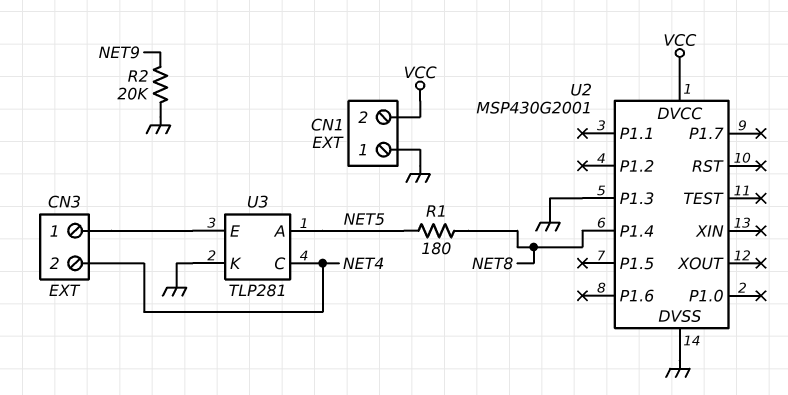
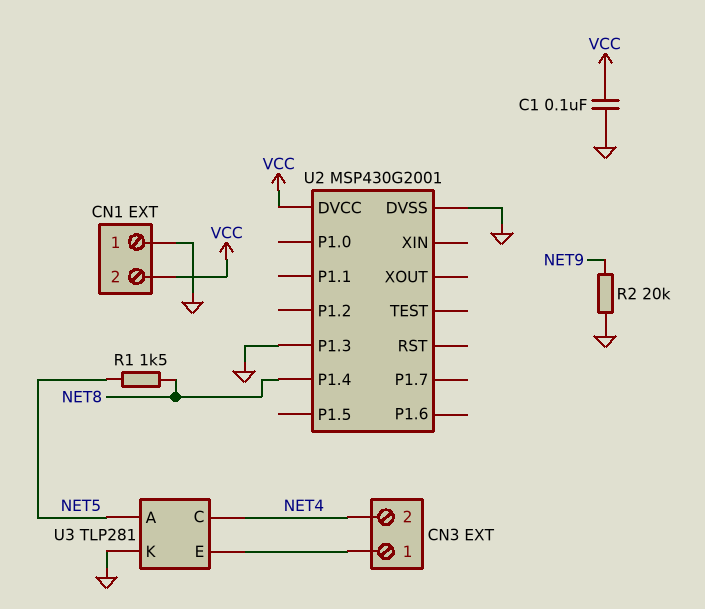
C1: none -> 100nF (GND, VCC)
R1: 180 (NET5, NET8) -> 1.5k (NET5, NET8)

